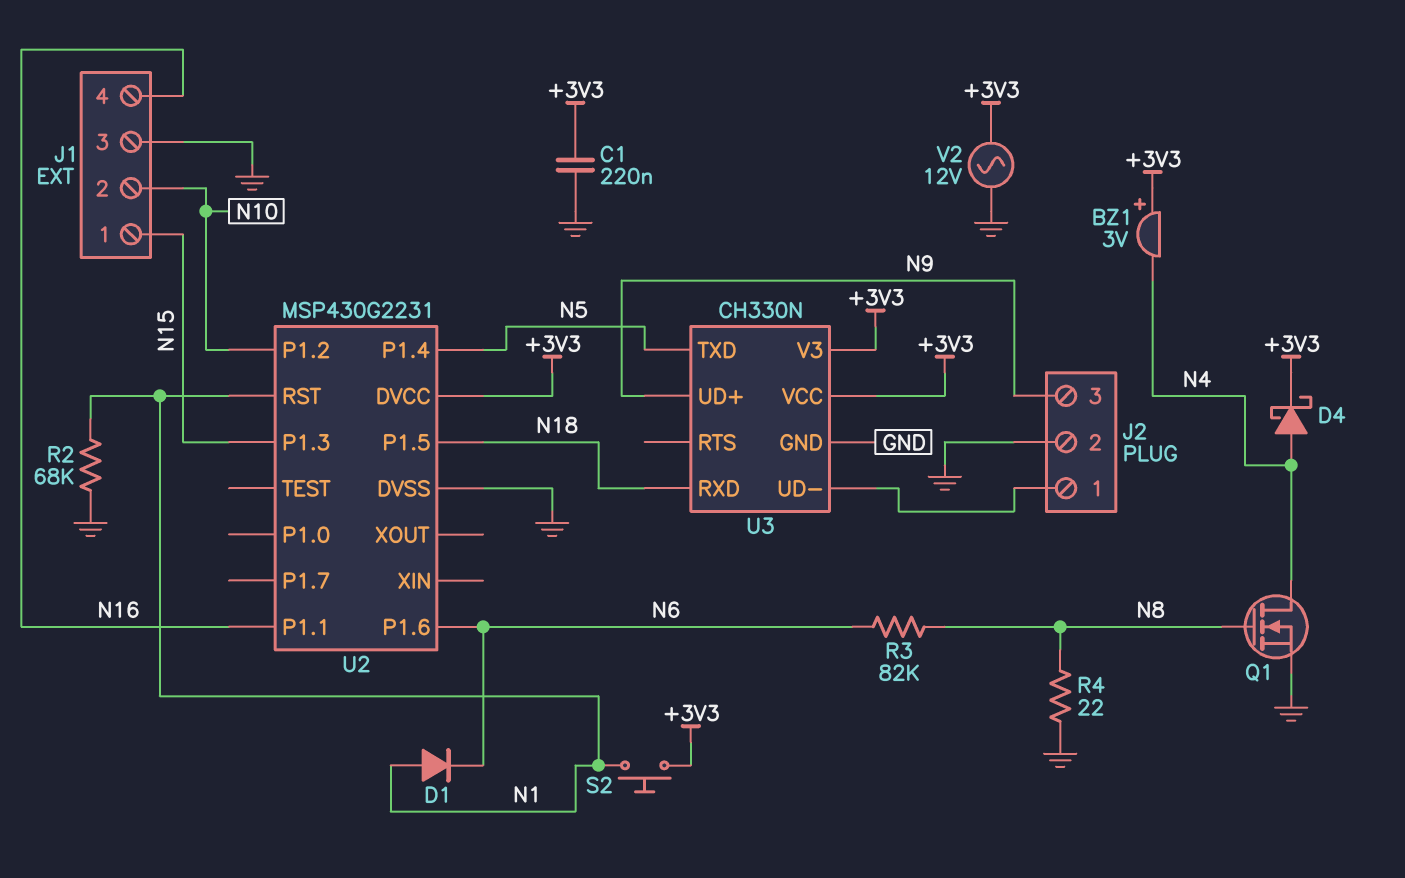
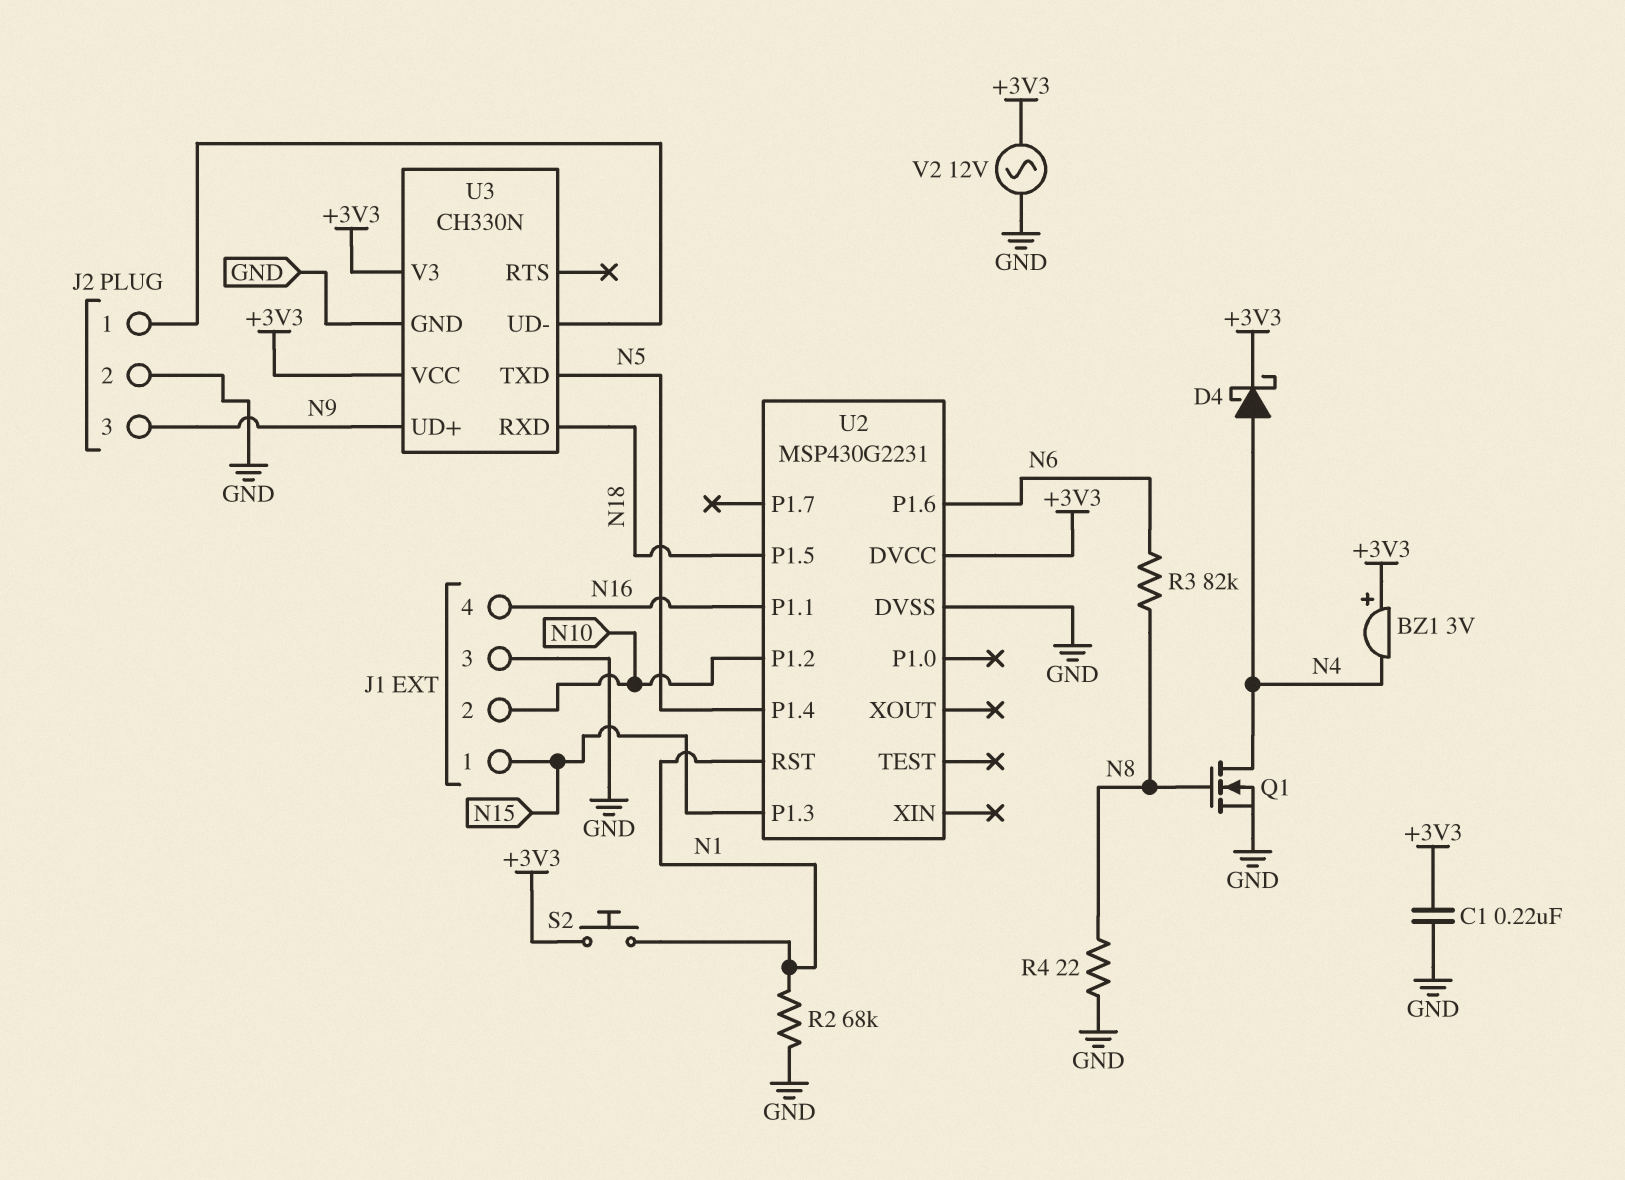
D1: diode (A N1, K N6) -> none

